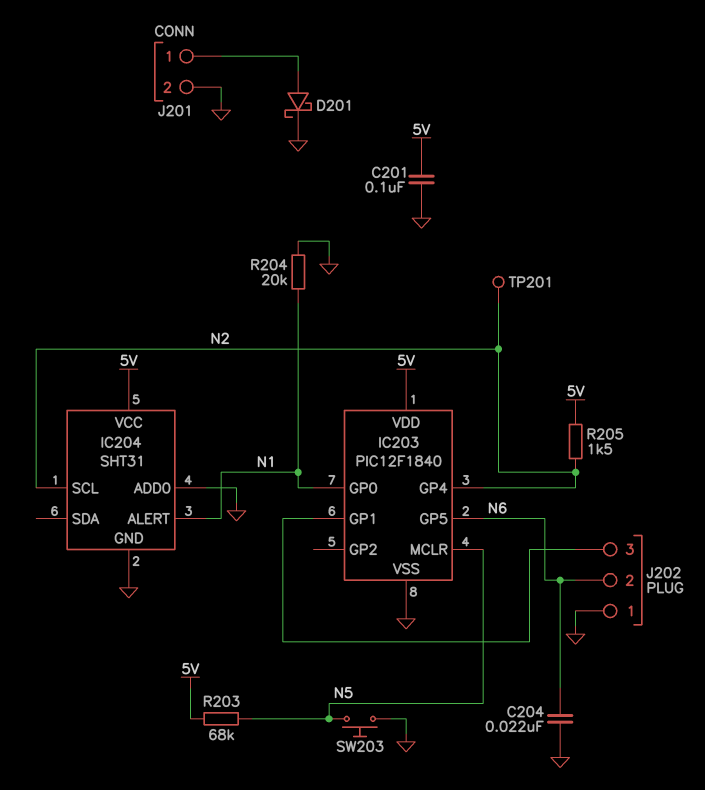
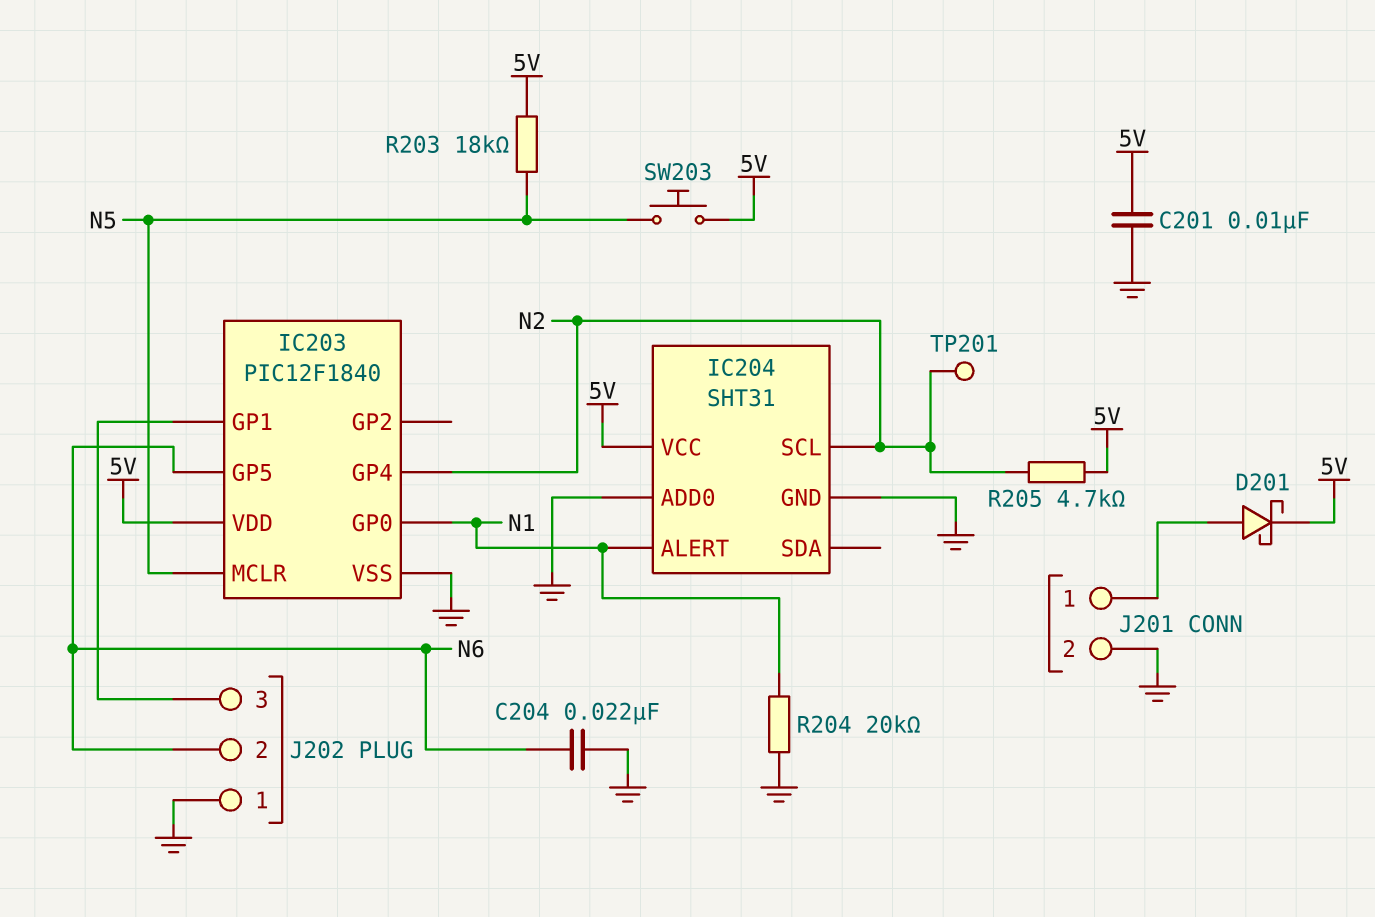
C201: 100nF (5V, GND) -> 10nF (5V, GND)
D201: schottky (A J201/1, K GND) -> schottky (A J201/1, K 5V)
R203: 68k (5V, N5) -> 18k (5V, N5)
R205: 1.5k (5V, N2) -> 4.7k (5V, N2)
SW203: button (GND, N5) -> button (5V, N5)

